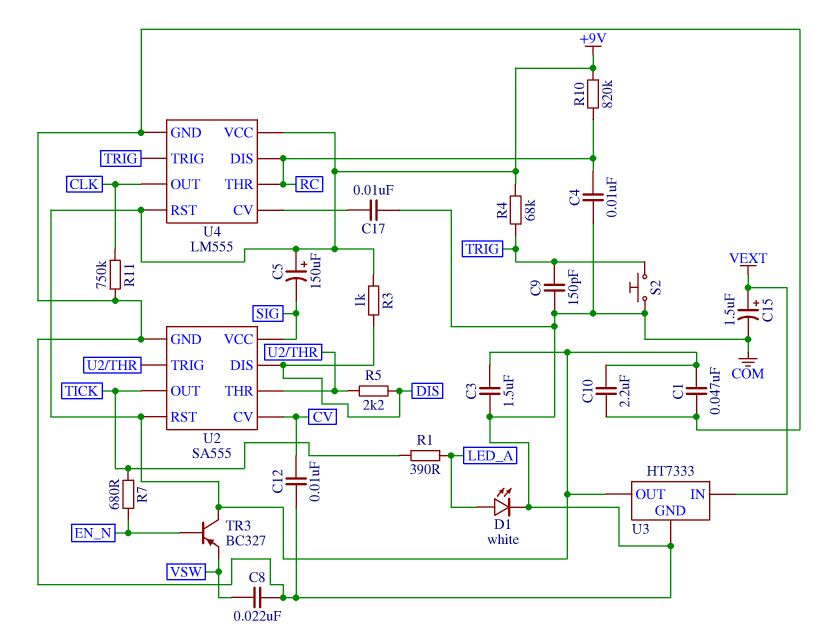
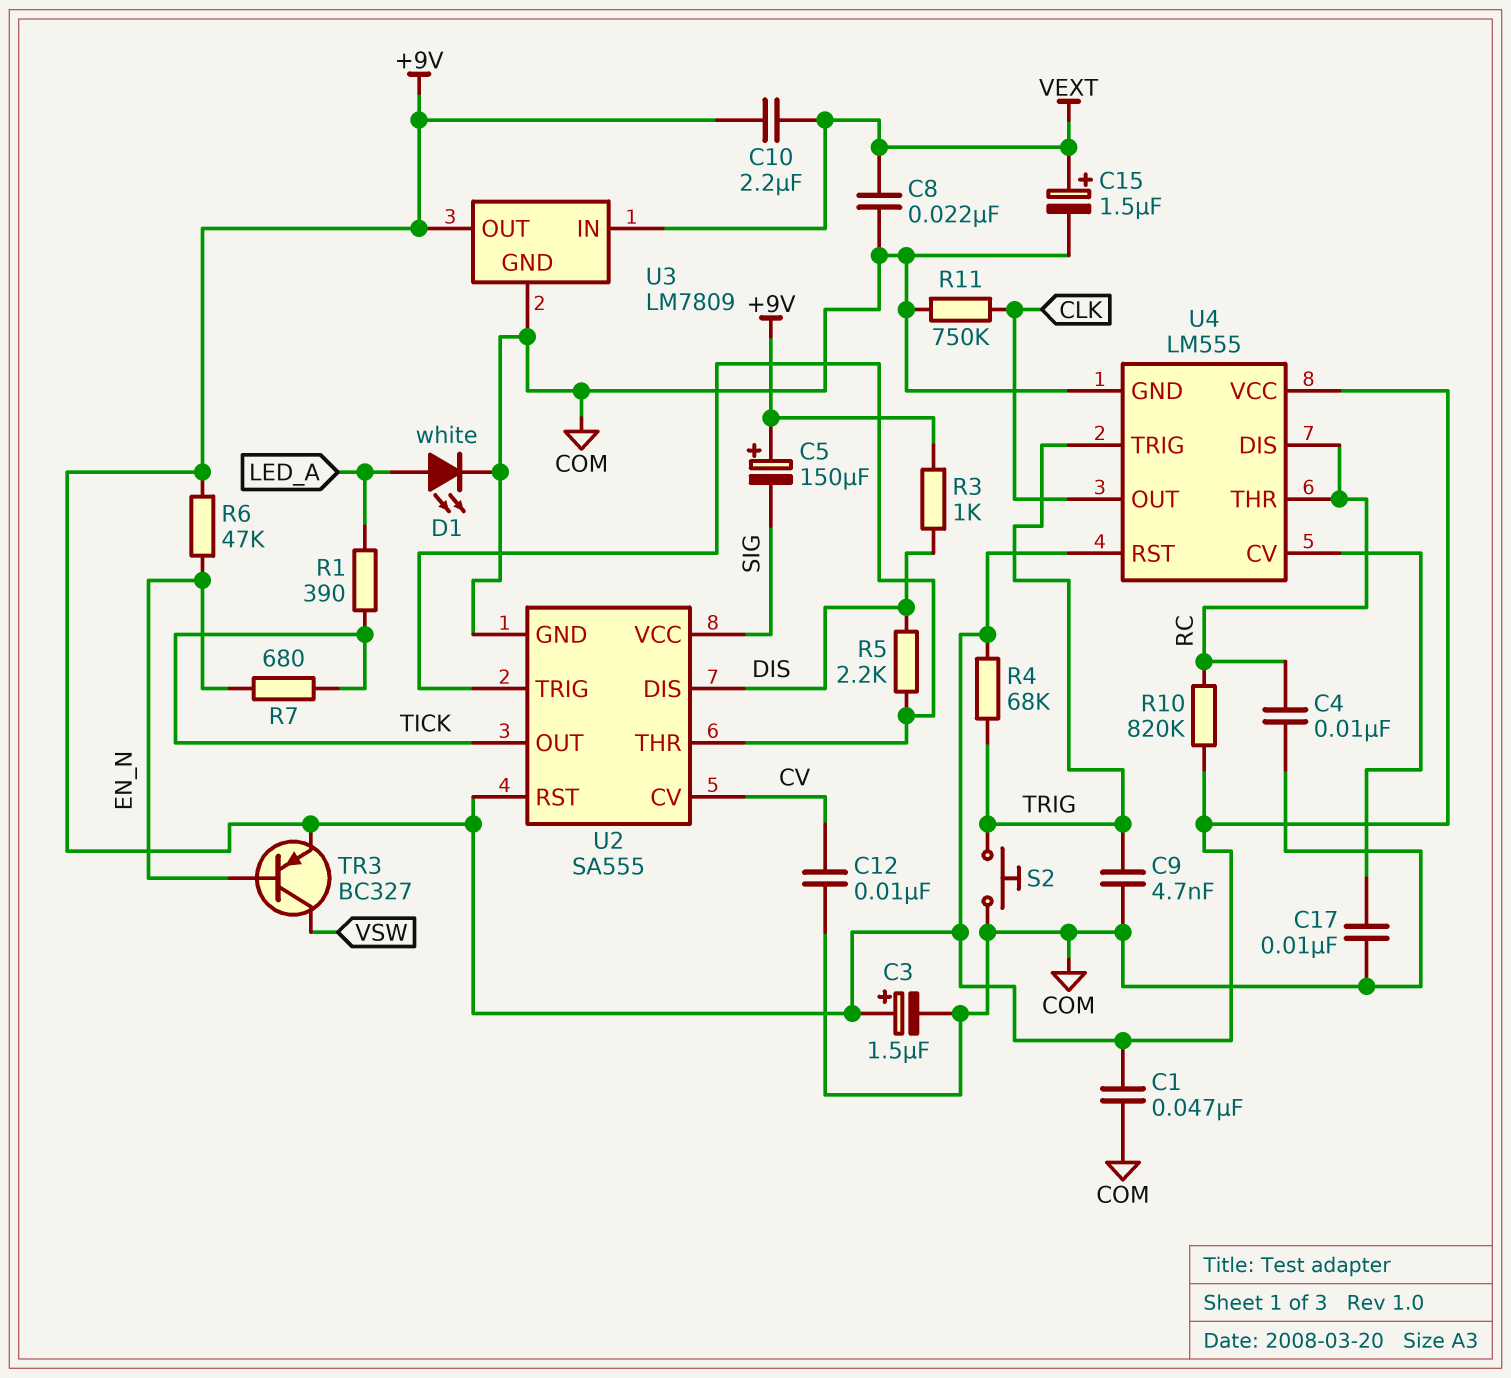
C3: 1.5uF (+9V, COM) -> 1.5uF (plus +9V, minus COM)
C8: 22nF (COM, VSW) -> 22nF (COM, VEXT)
C9: 150pF (COM, TRIG) -> 4.7nF (COM, TRIG)
C10: 2.2uF (+9V, COM) -> 2.2uF (+9V, VEXT)
R6: none -> 47k (+9V, EN_N)
TR3: PNP BC327 (B EN_N, C +9V, E VSW) -> PNP BC327 (B EN_N, C VSW, E +9V)
U3: HT7333 -> LM7809

